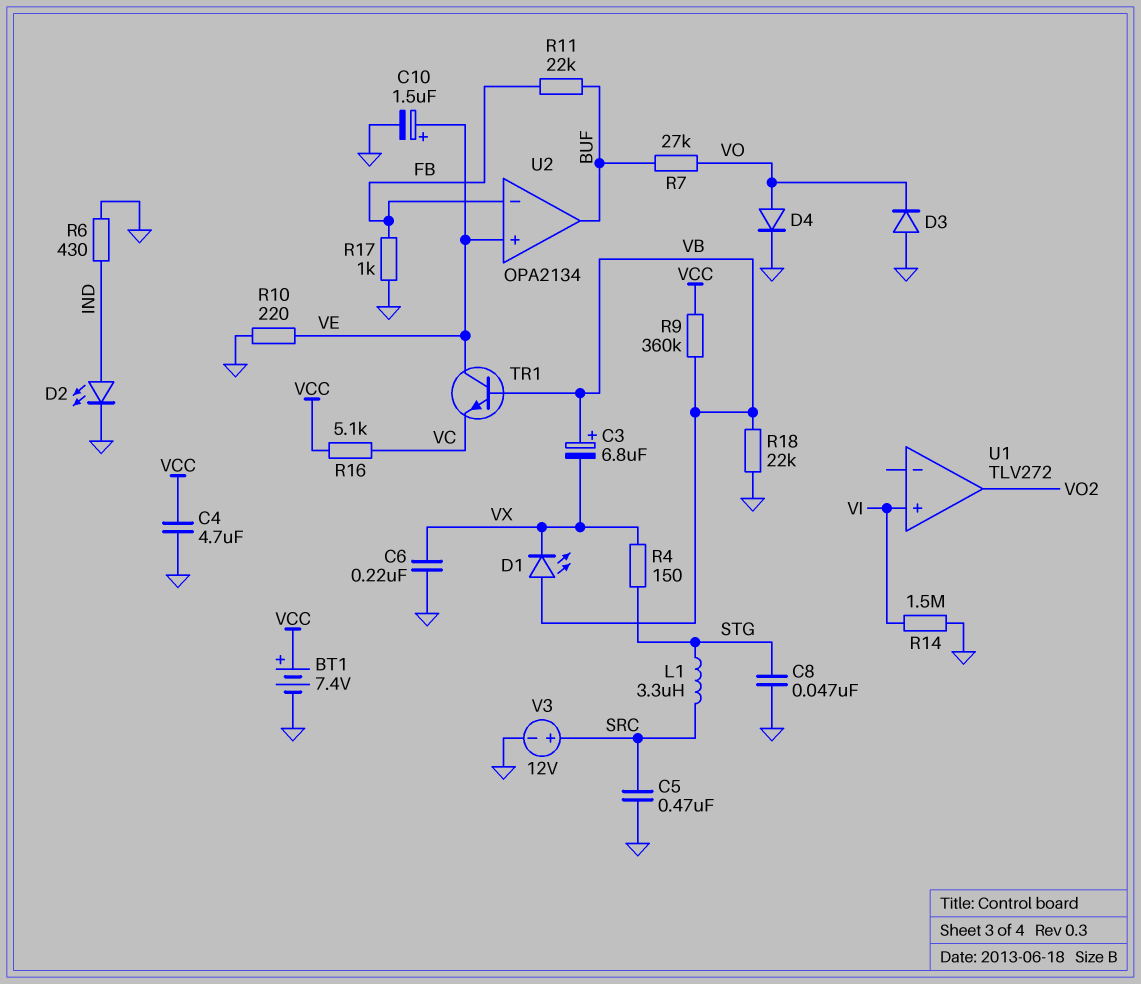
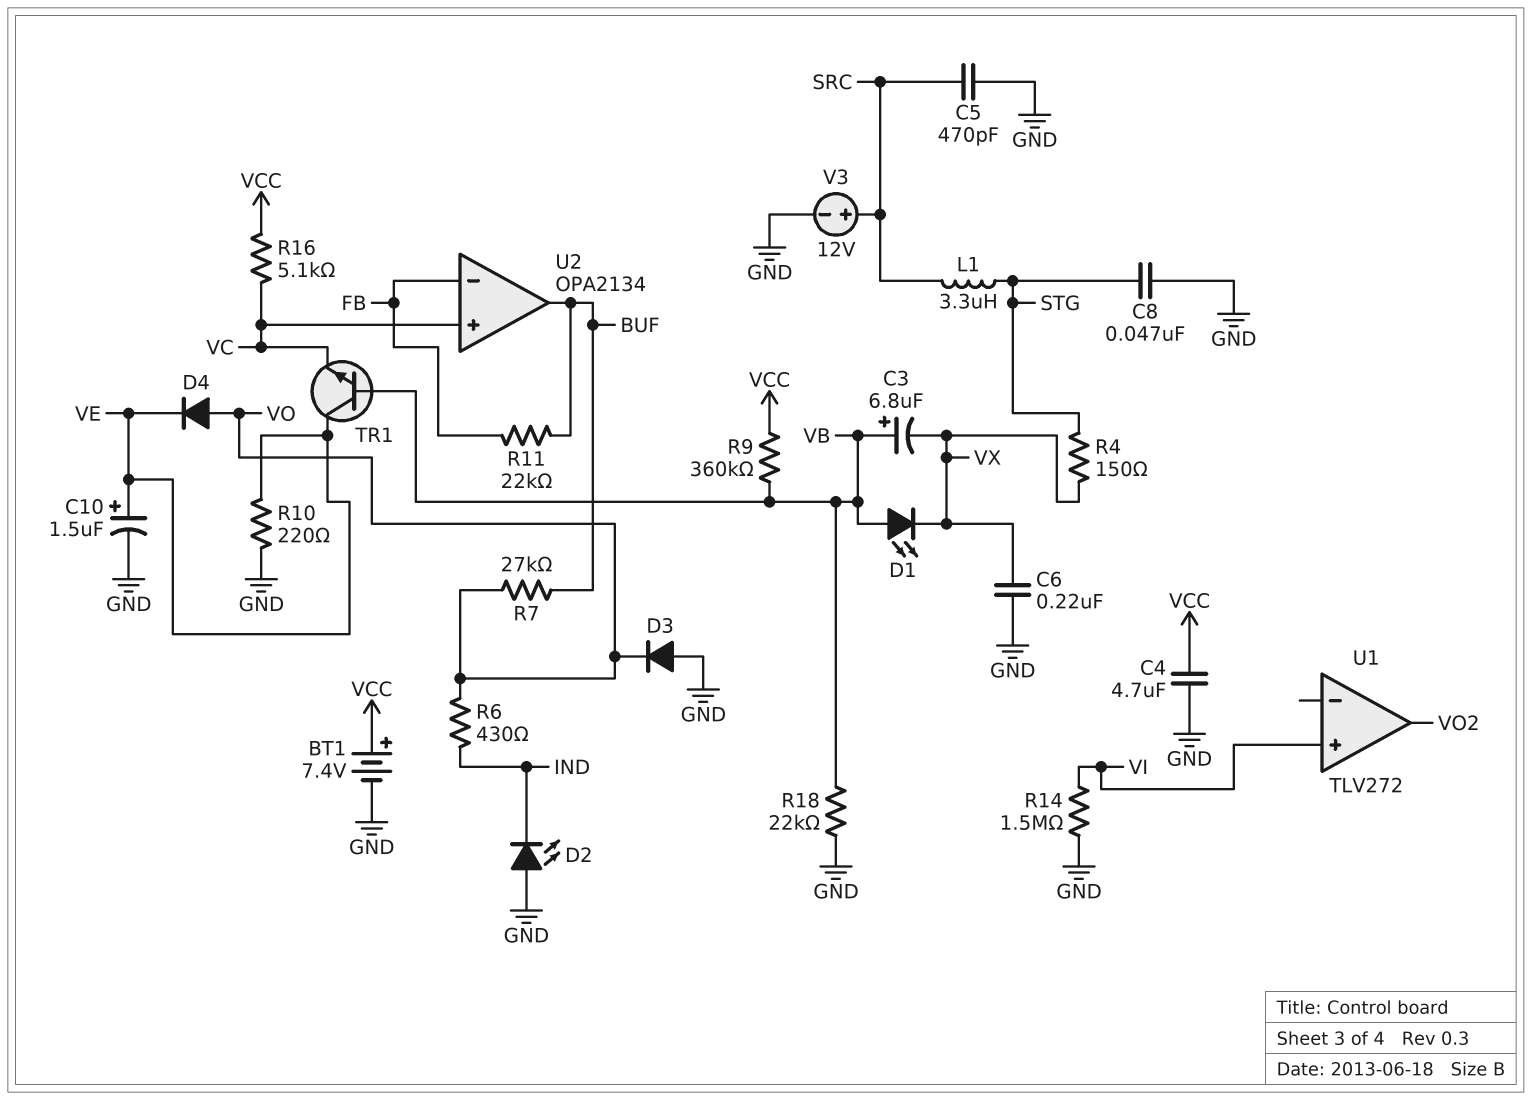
C5: 470nF (GND, SRC) -> 470pF (GND, SRC)
D2: LED (A IND, K GND) -> LED (A GND, K IND)
D4: diode (A VO, K GND) -> diode (A VO, K VE)
R6: 430 (GND, IND) -> 430 (IND, VO)
R17: 1k (FB, GND) -> none
U2 pin in+: VE -> VC

